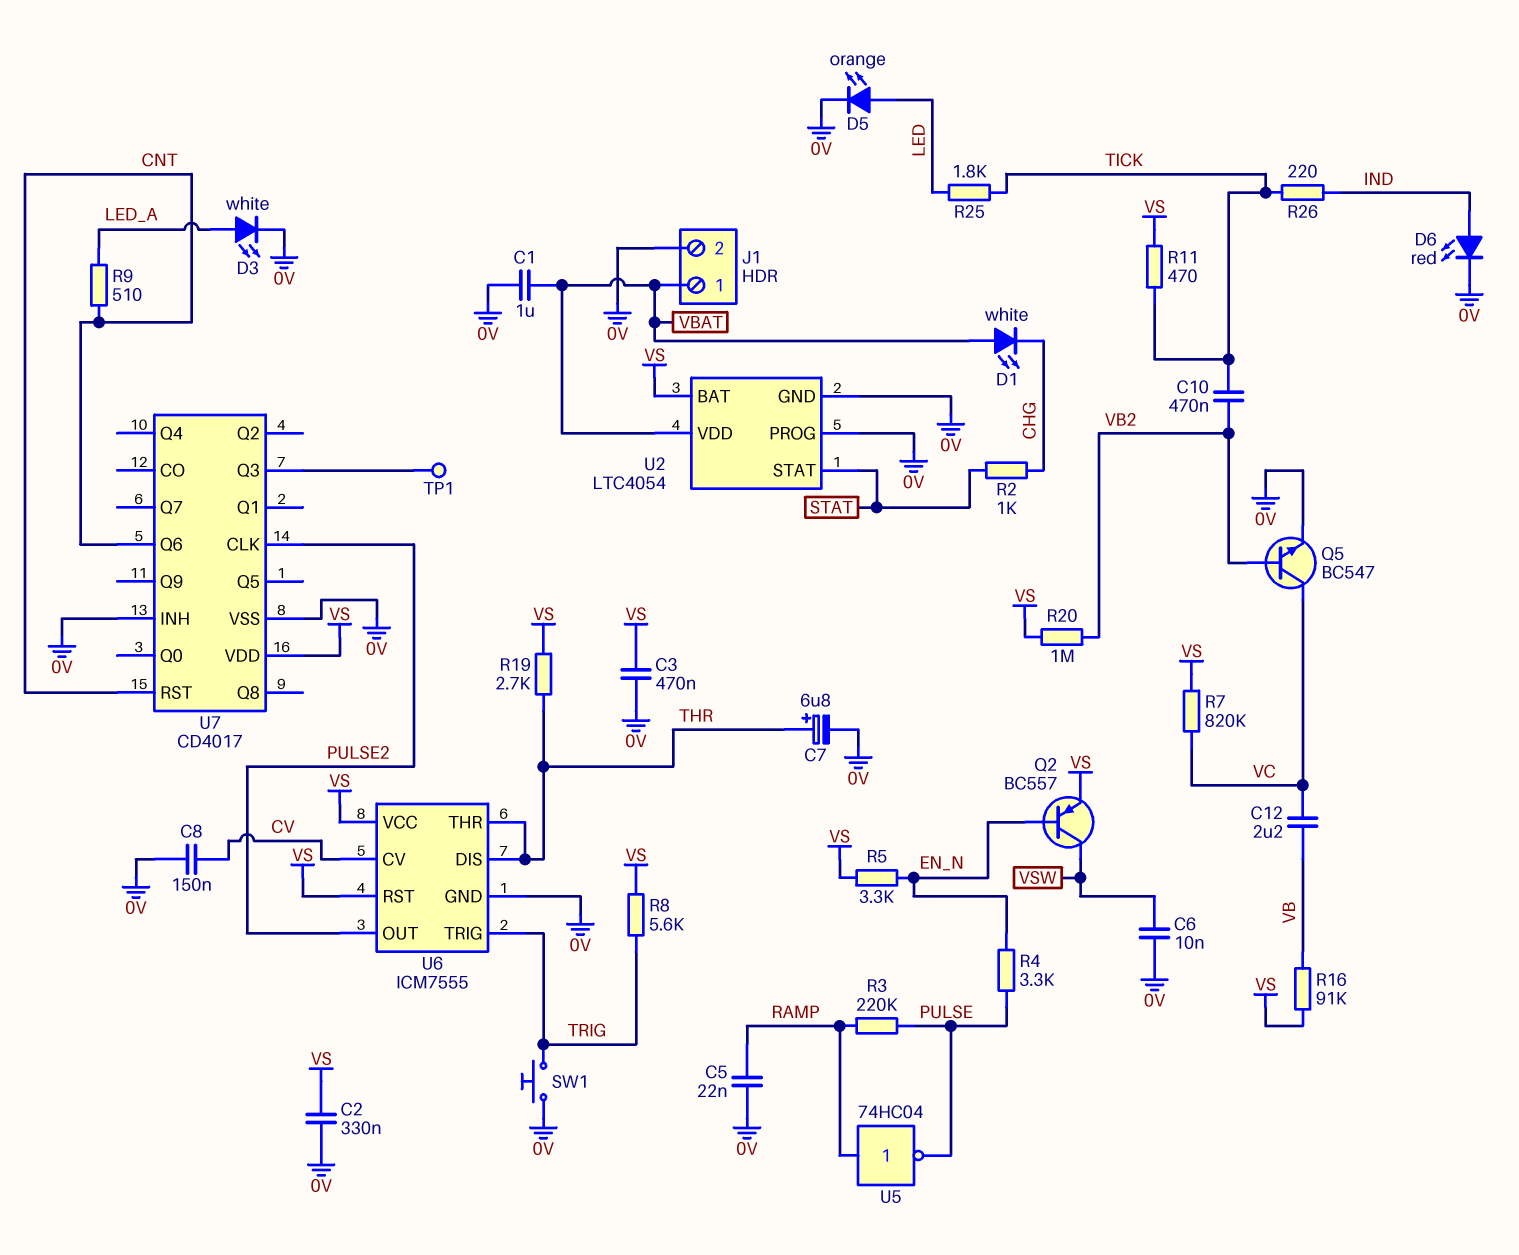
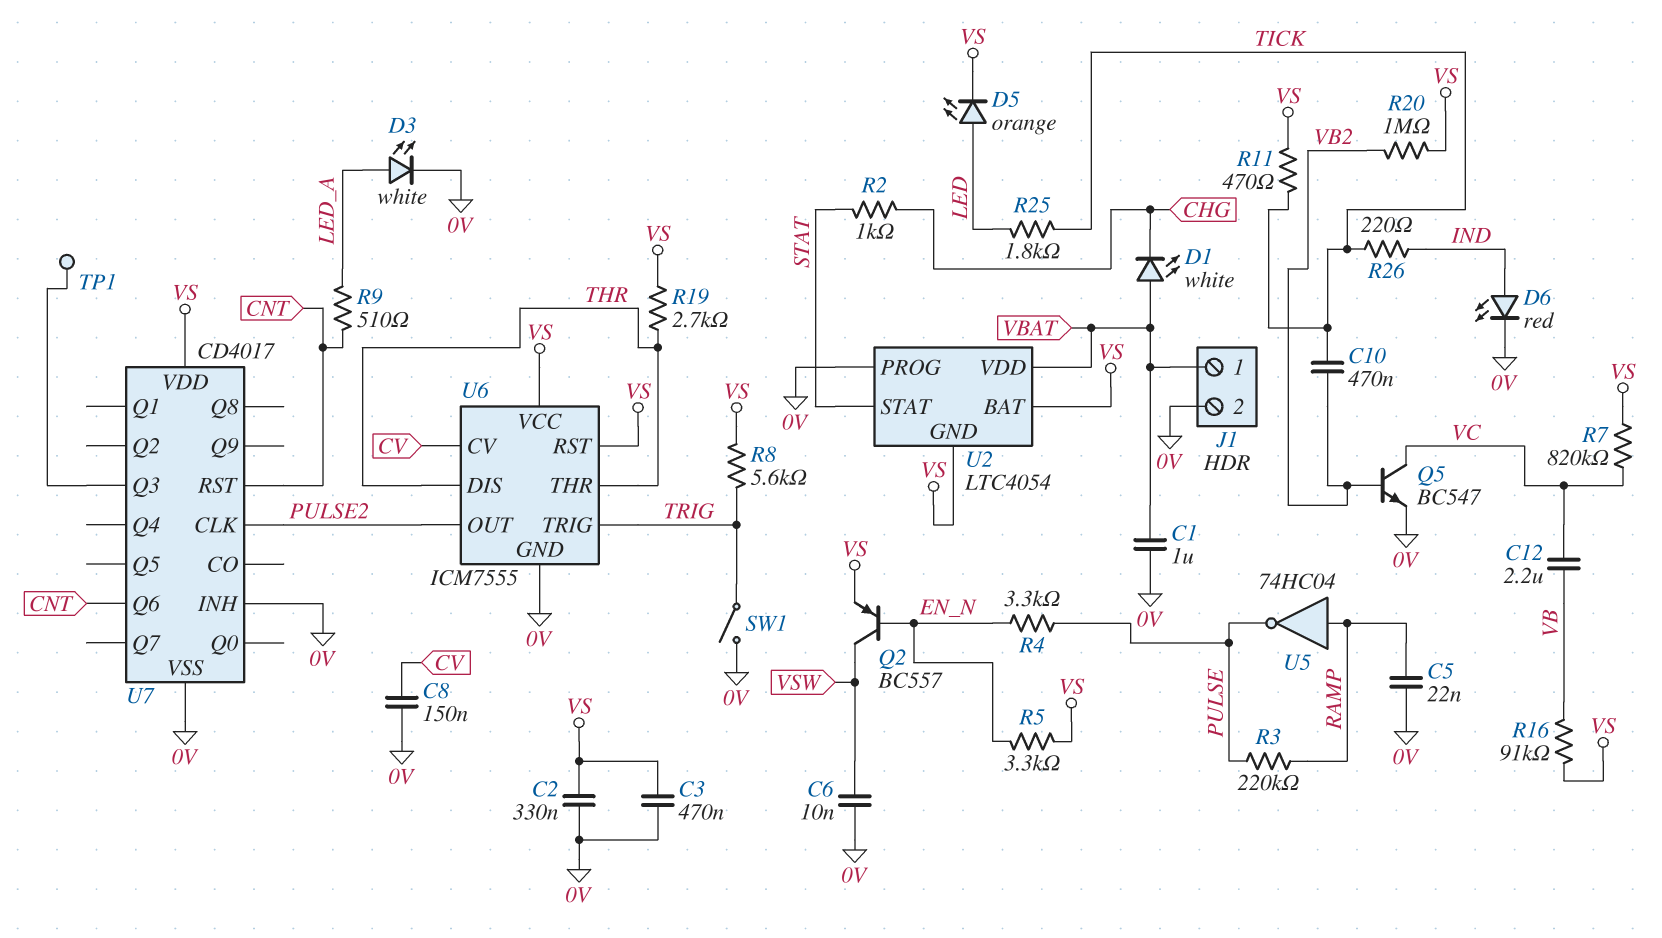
C7: 6.8uF (plus THR, minus 0V) -> none
D5: LED orange (A LED, K 0V) -> LED orange (A LED, K VS)
SW1: button (0V, TRIG) -> switch (0V, TRIG)
U2 pin GND: 0V -> VS

